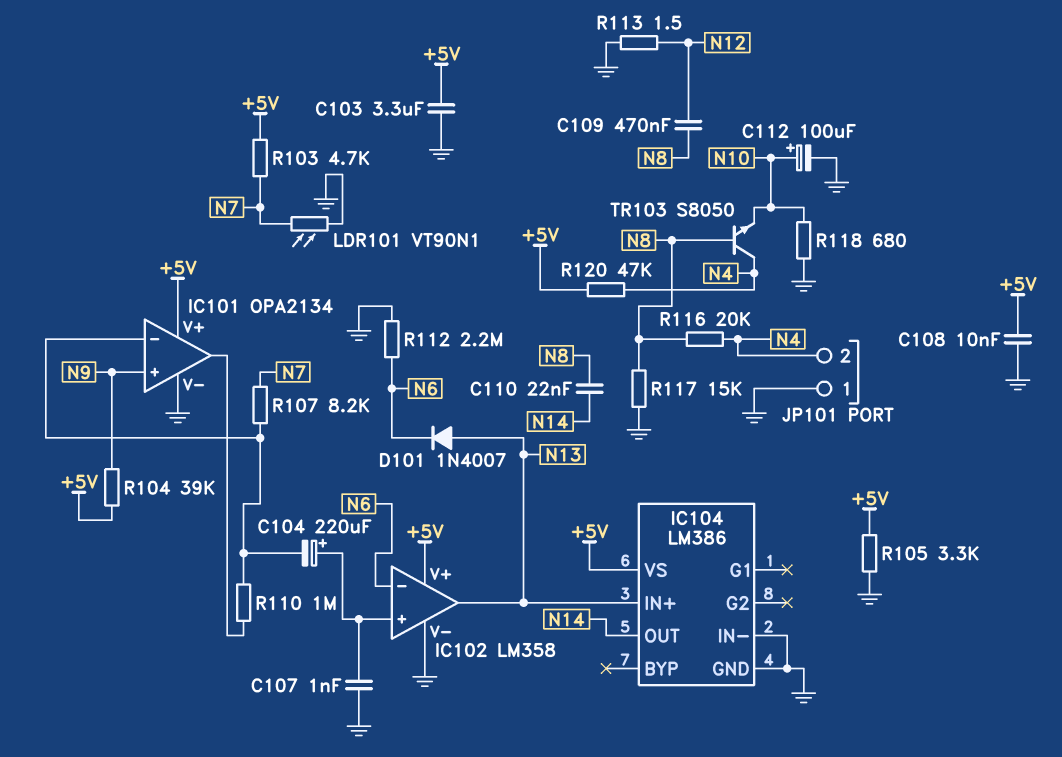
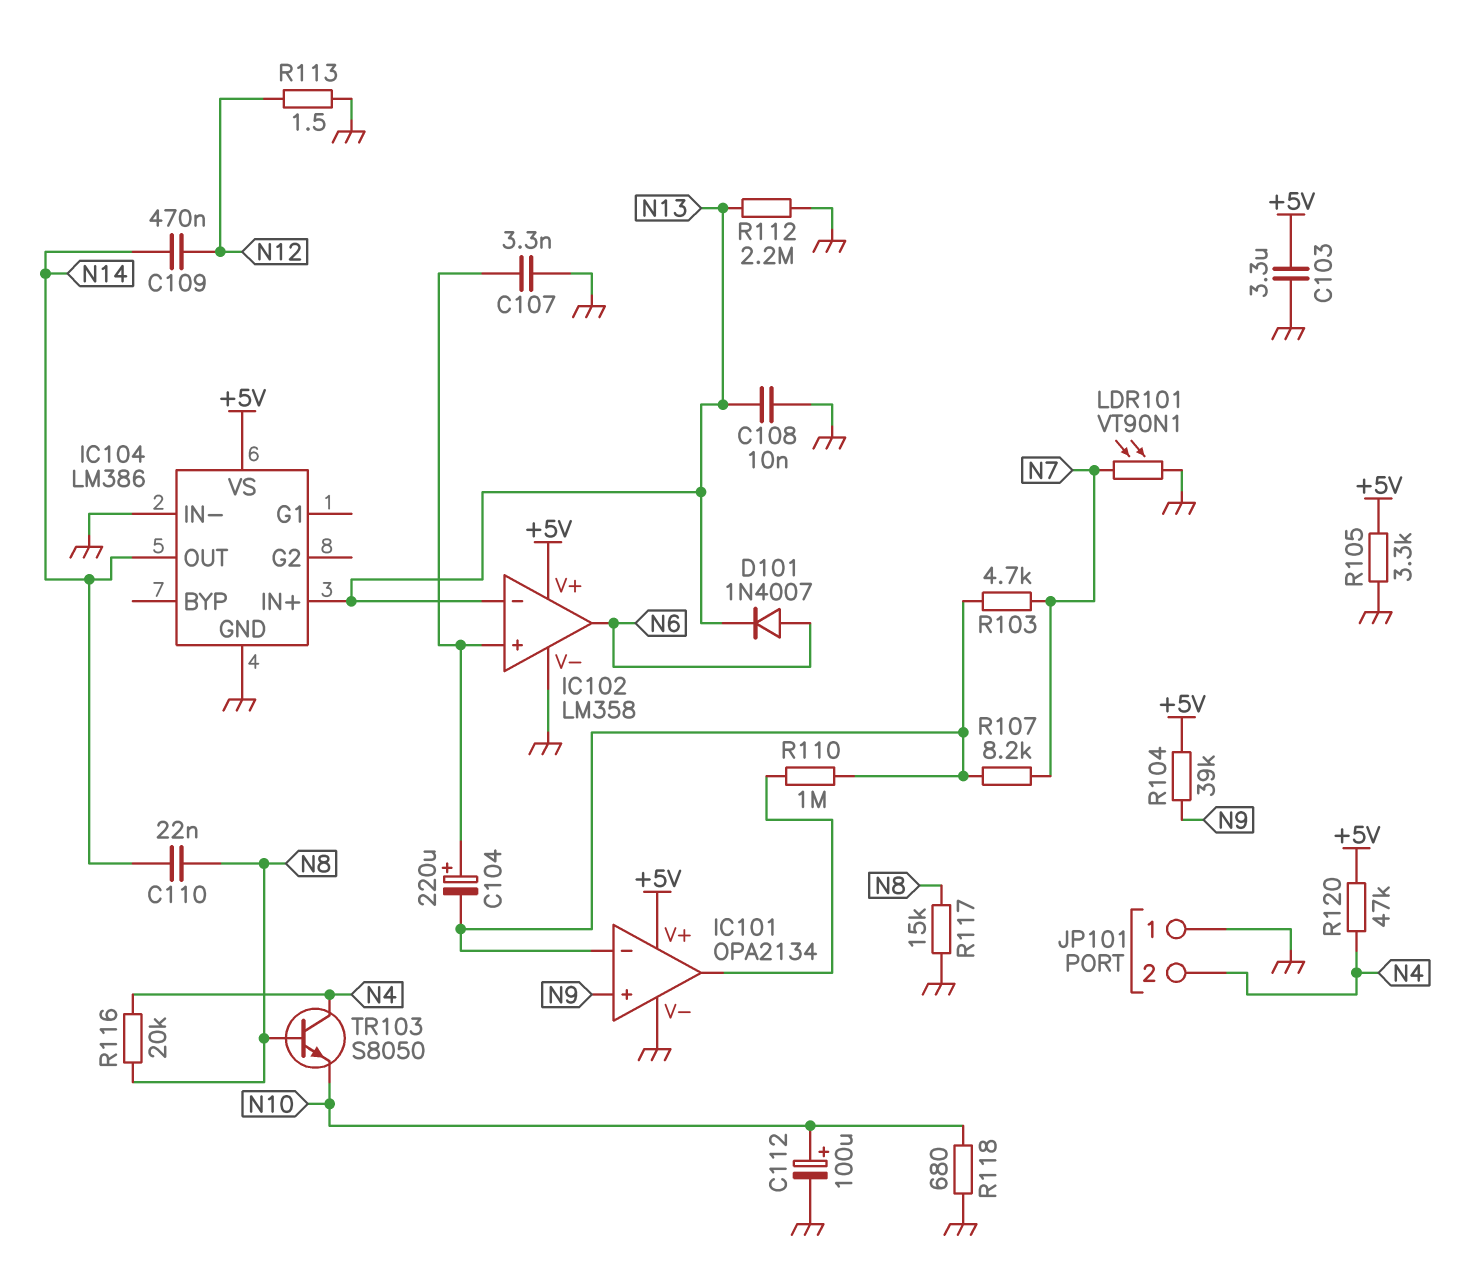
C107: 1nF (GND, IC102/in+) -> 3.3nF (GND, IC102/in+)
C108: 10nF (+5V, GND) -> 10nF (GND, N13)
C109: 470nF (N8, N12) -> 470nF (N12, N14)
D101: diode 1N4007 (A N13, K N6) -> diode 1N4007 (A N6, K N13)
IC102 pin in-: N6 -> N13
IC102 pin out: N13 -> N6
R103: 4.7k (+5V, N7) -> 4.7k (IC101/in-, N7)
R112: 2.2M (GND, N6) -> 2.2M (GND, N13)

